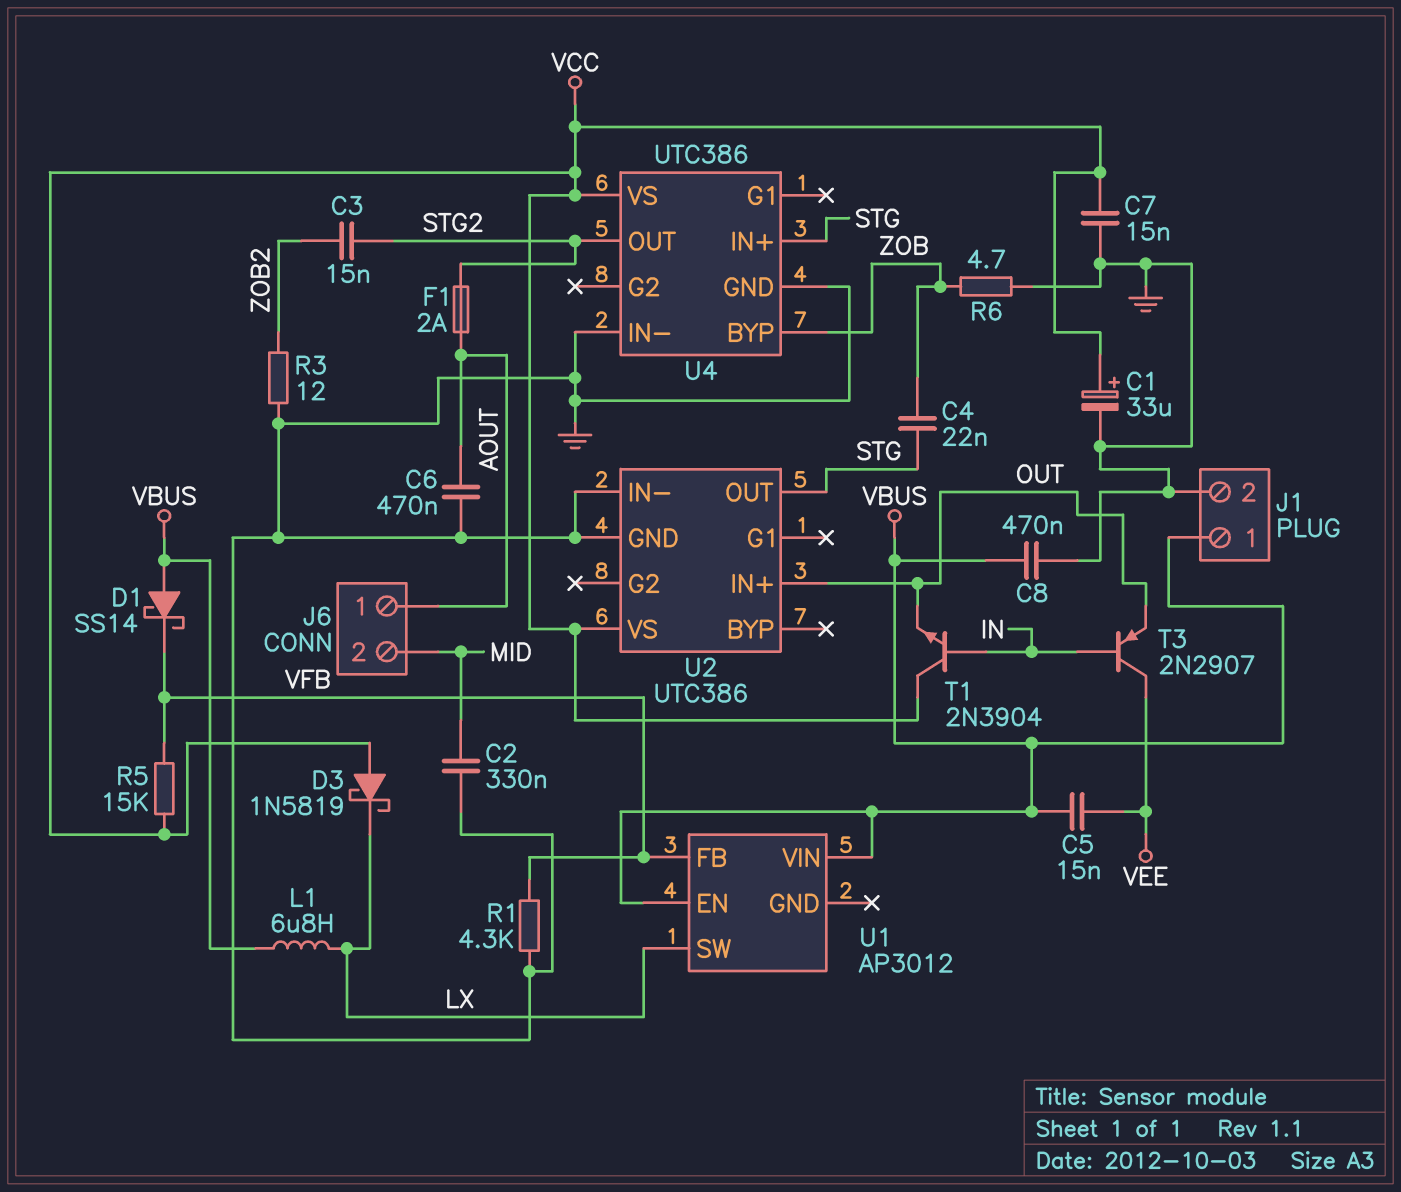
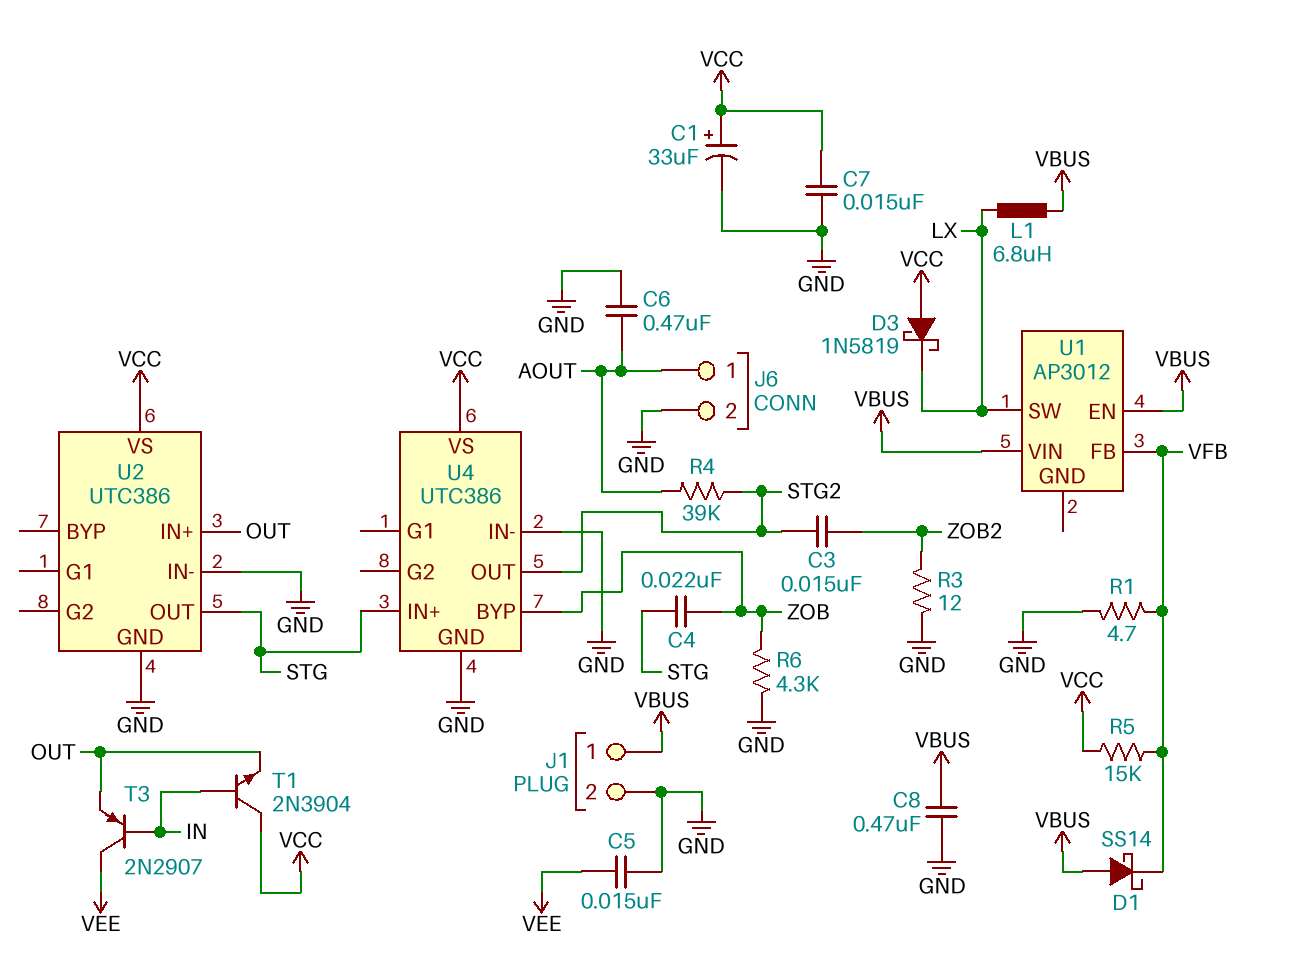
C2: 330nF (GND, MID) -> none
C5: 15nF (VBUS, VEE) -> 15nF (GND, VEE)
F1: 2A (AOUT, STG2) -> none
J6 pin 2: MID -> GND
R1: 4.3k (GND, VFB) -> 4.7 (GND, VFB)
R4: none -> 39k (AOUT, STG2)
R6: 4.7 (GND, ZOB) -> 4.3k (GND, ZOB)

